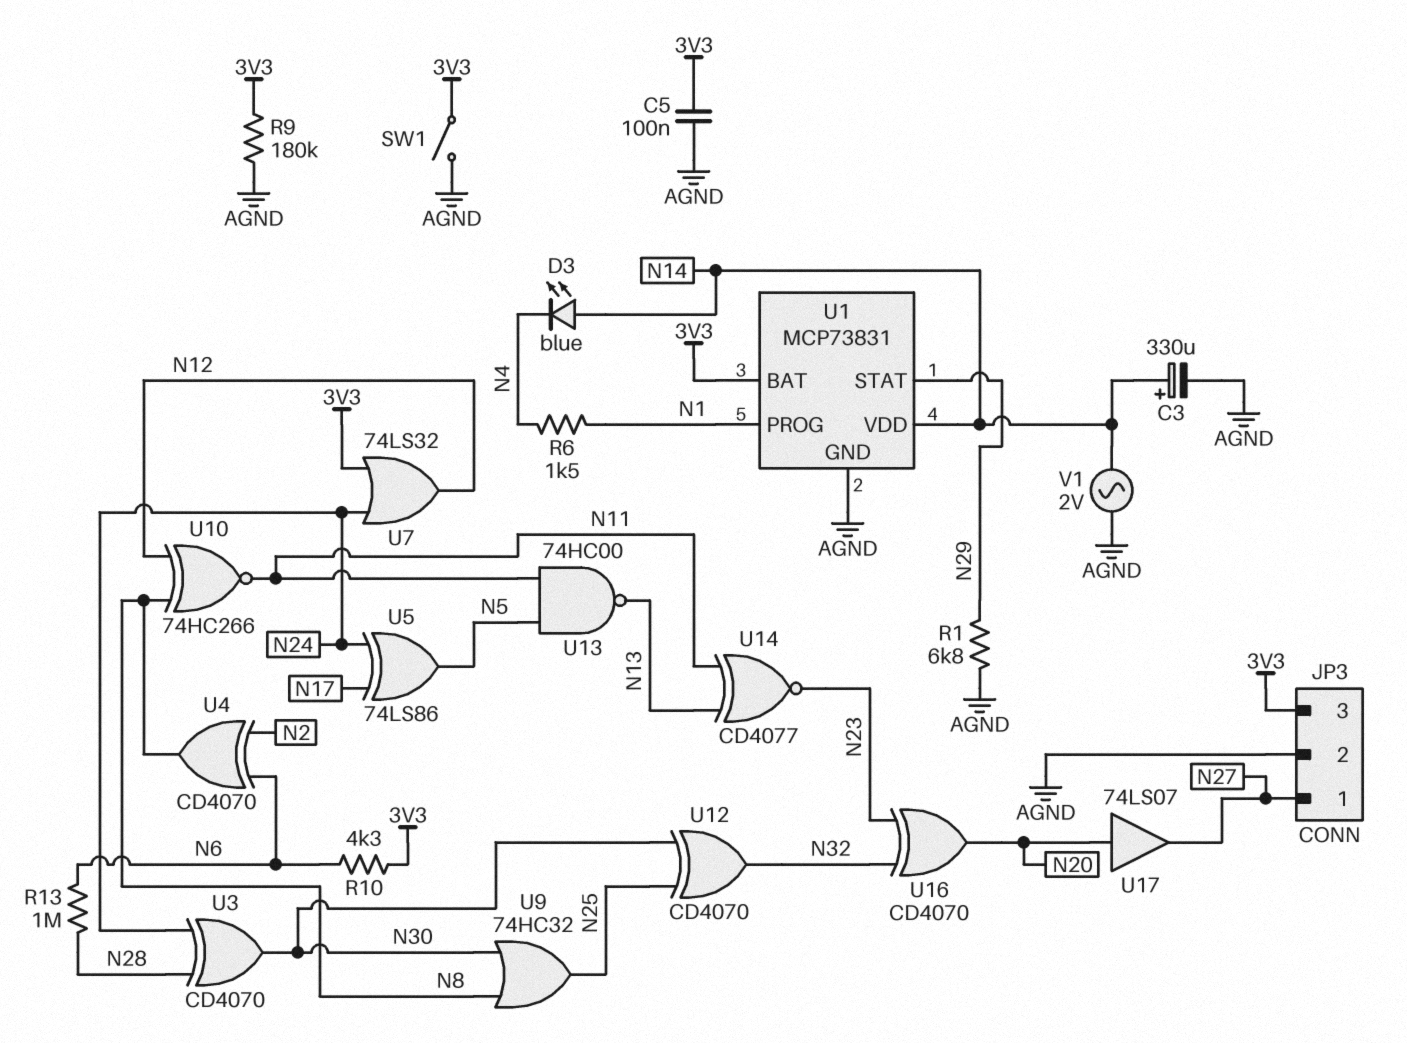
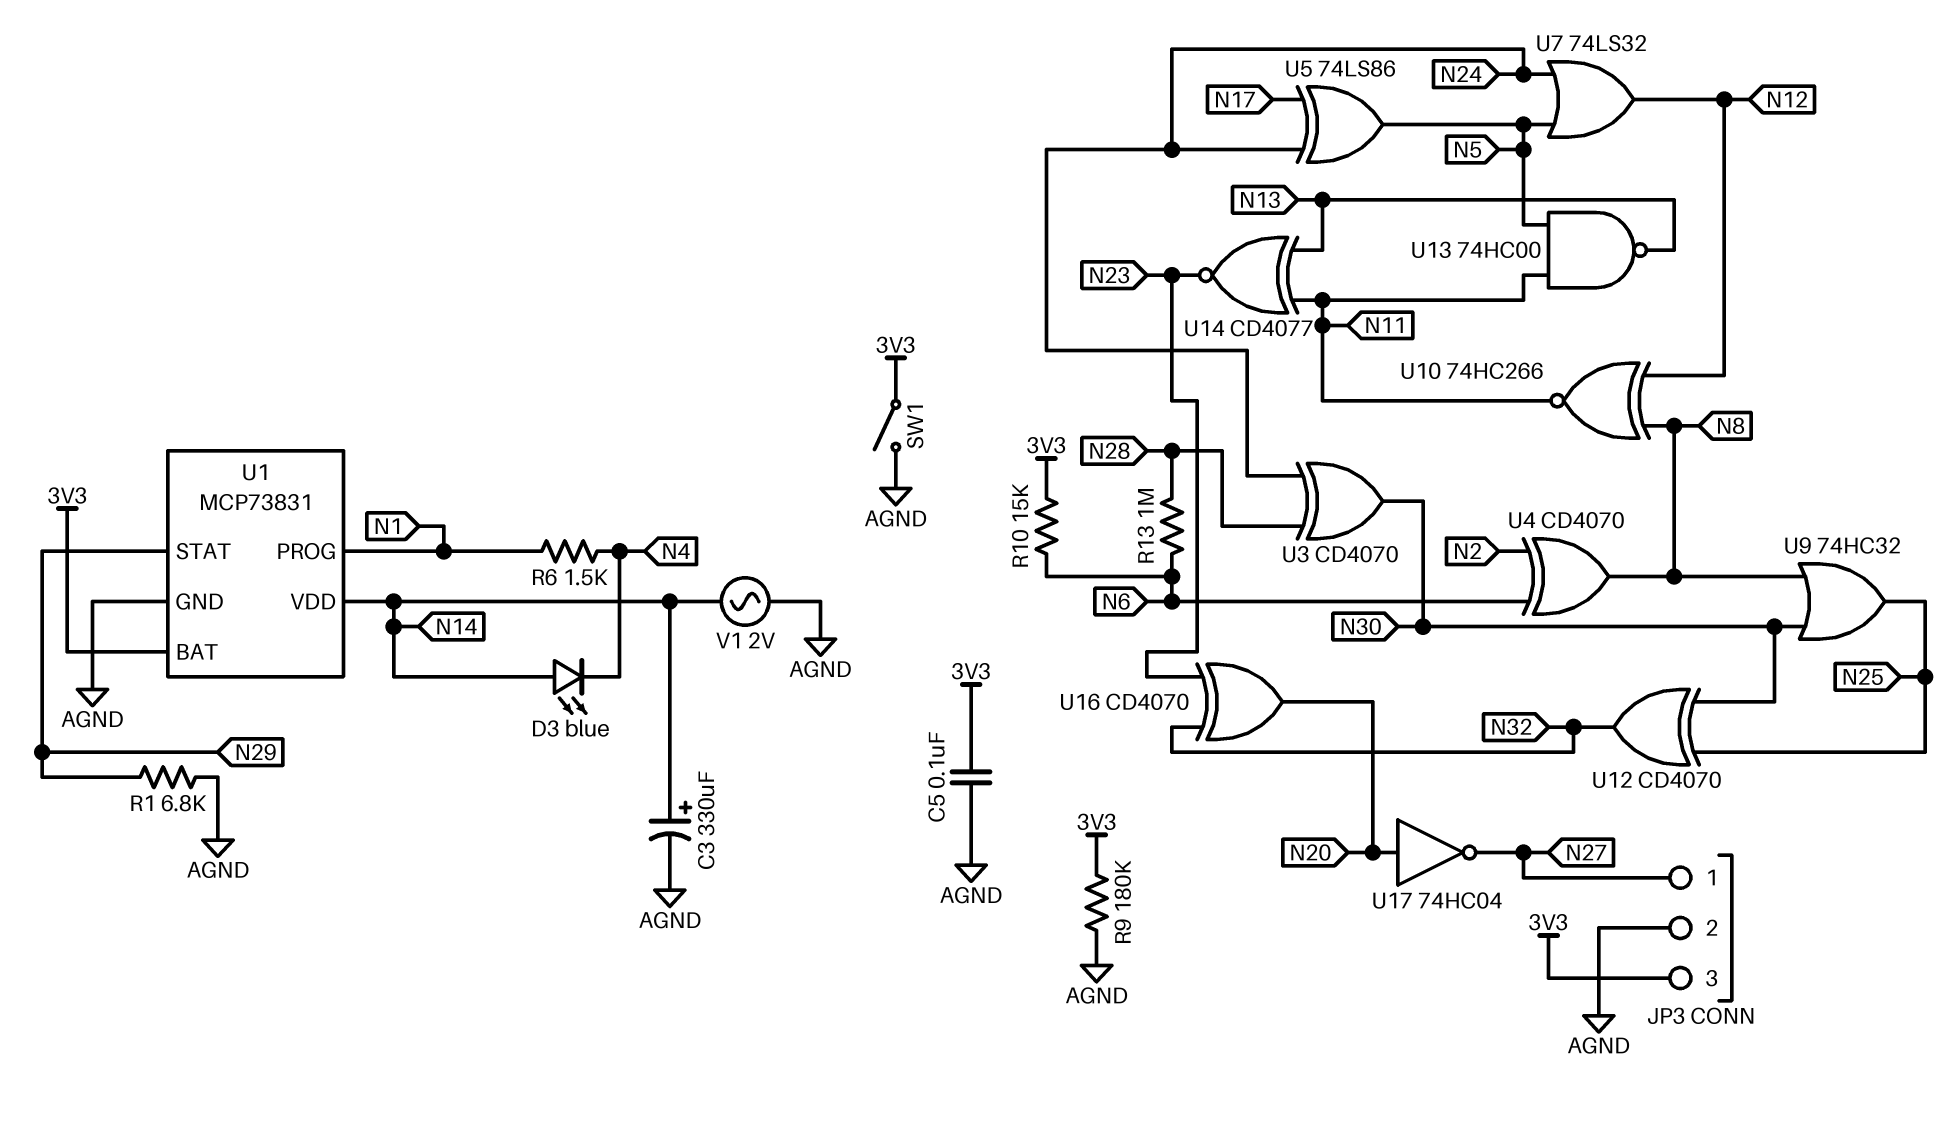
R10: 4.3k (3V3, N6) -> 15k (3V3, N6)
U7: OR 74LS32 (in 3V3, in N24, out N12) -> OR 74LS32 (in N5, in N24, out N12)
U17: buffer 74LS07 (in N20, out N27) -> NOT 74HC04 (in N20, out N27)

